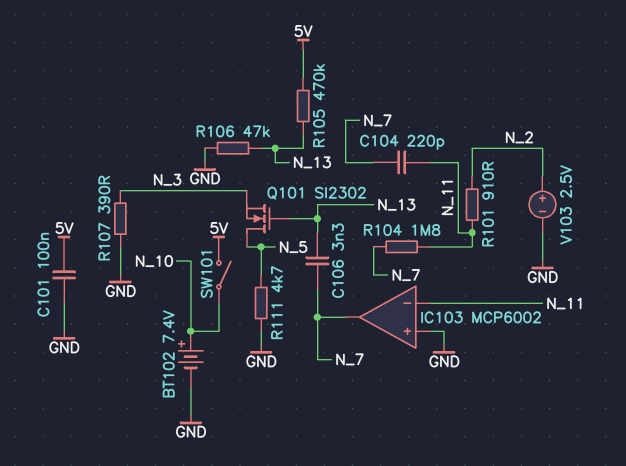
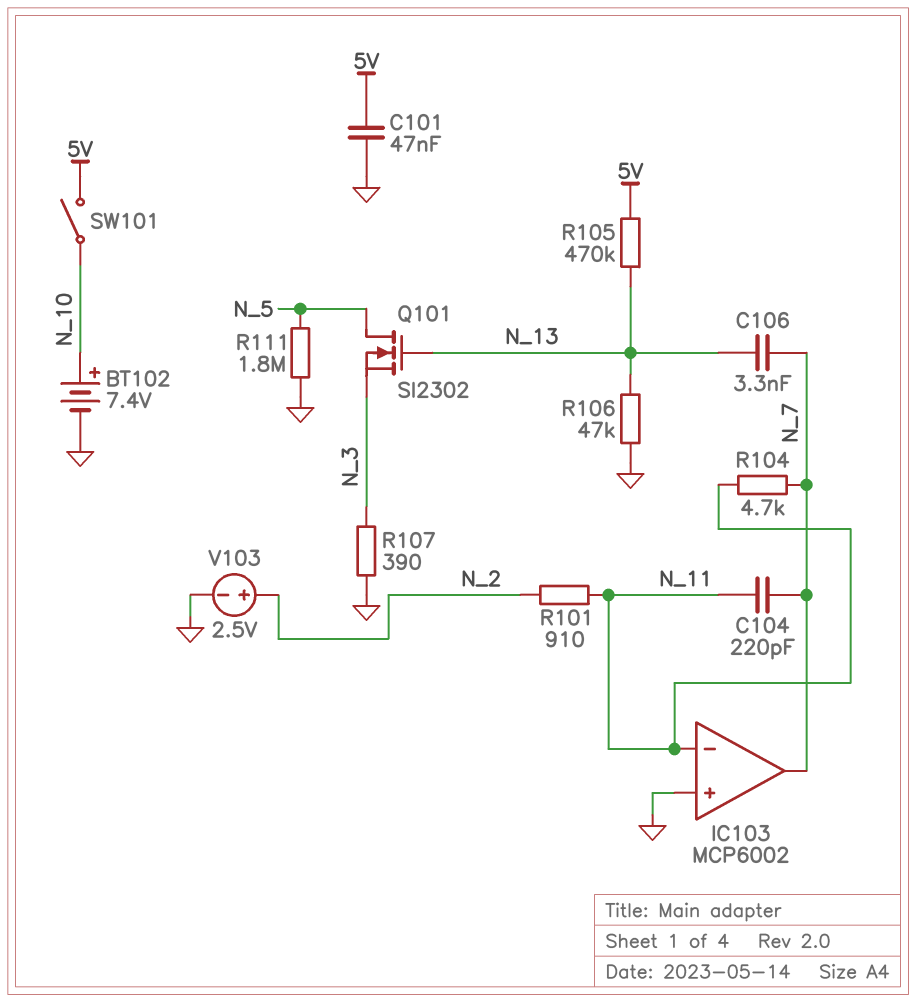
C101: 100nF (5V, GND) -> 47nF (5V, GND)
R104: 1.8M (N_7, N_11) -> 4.7k (N_7, N_11)
R111: 4.7k (GND, N_5) -> 1.8M (GND, N_5)

